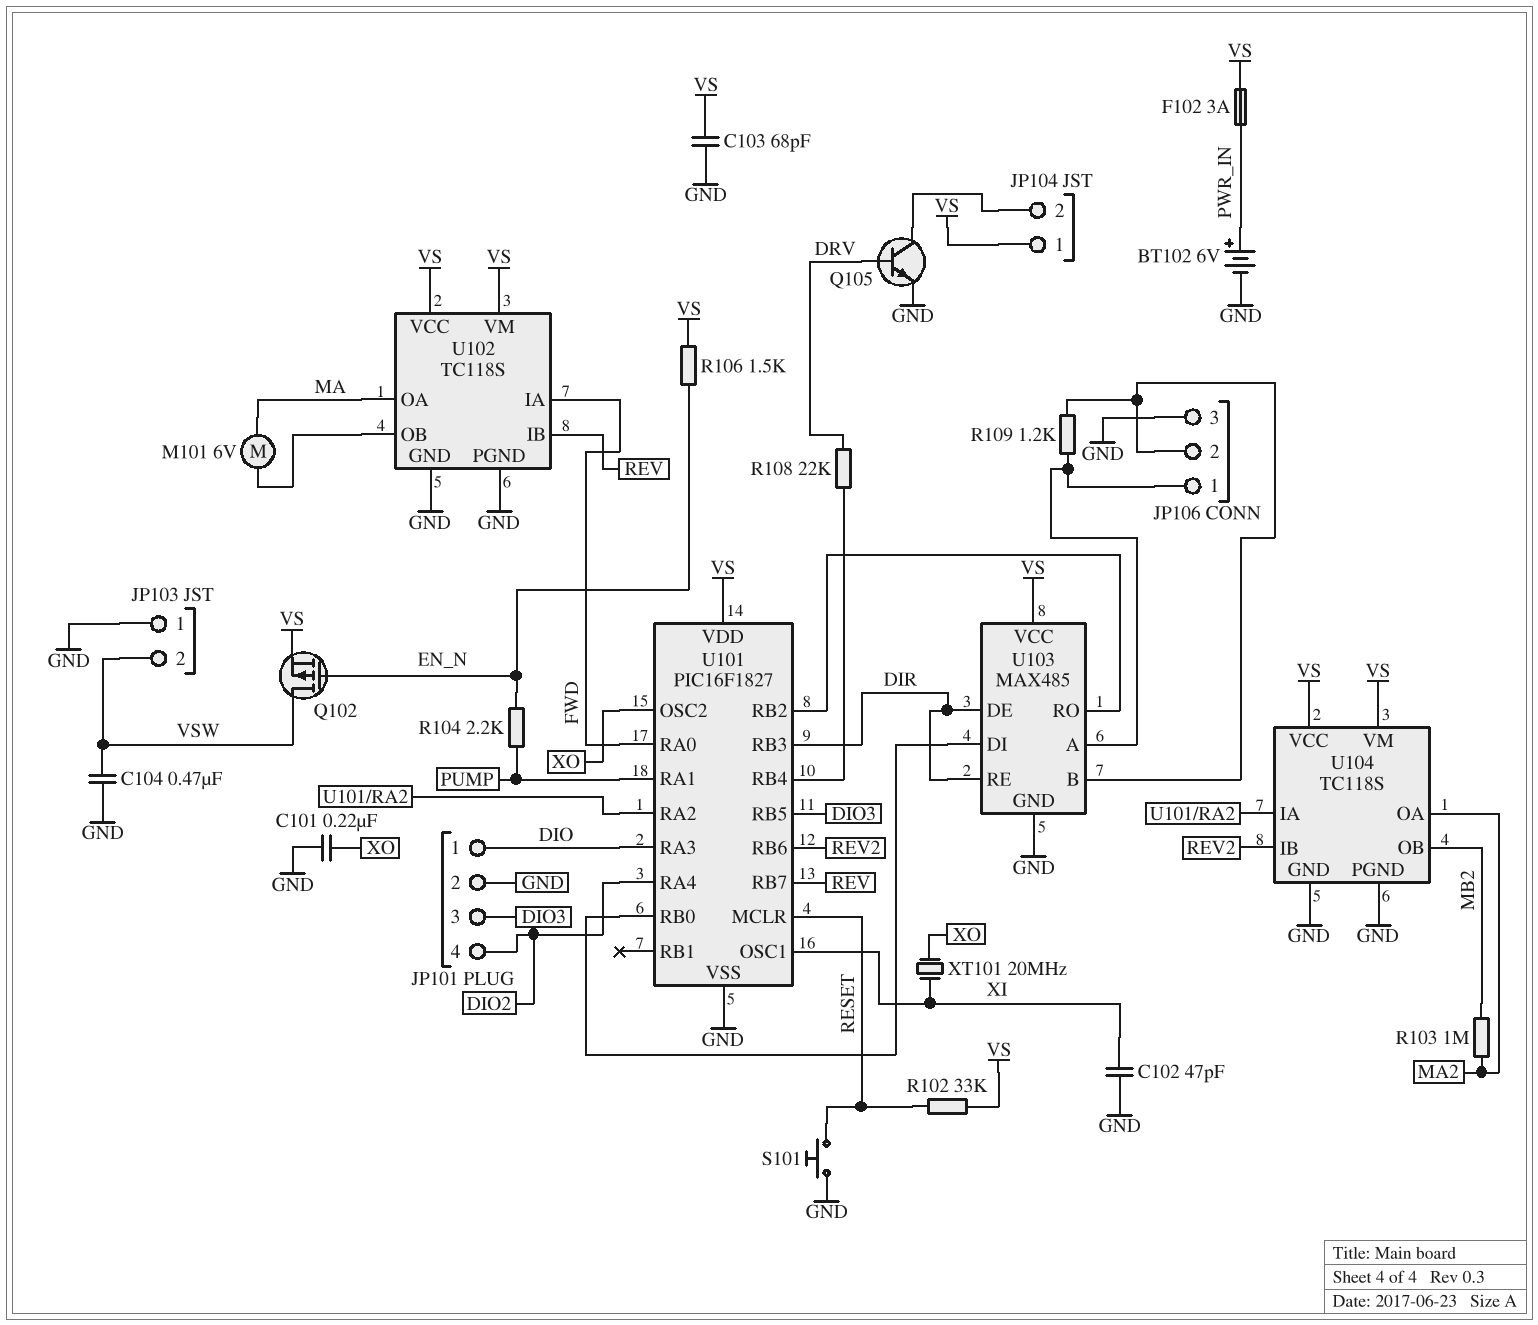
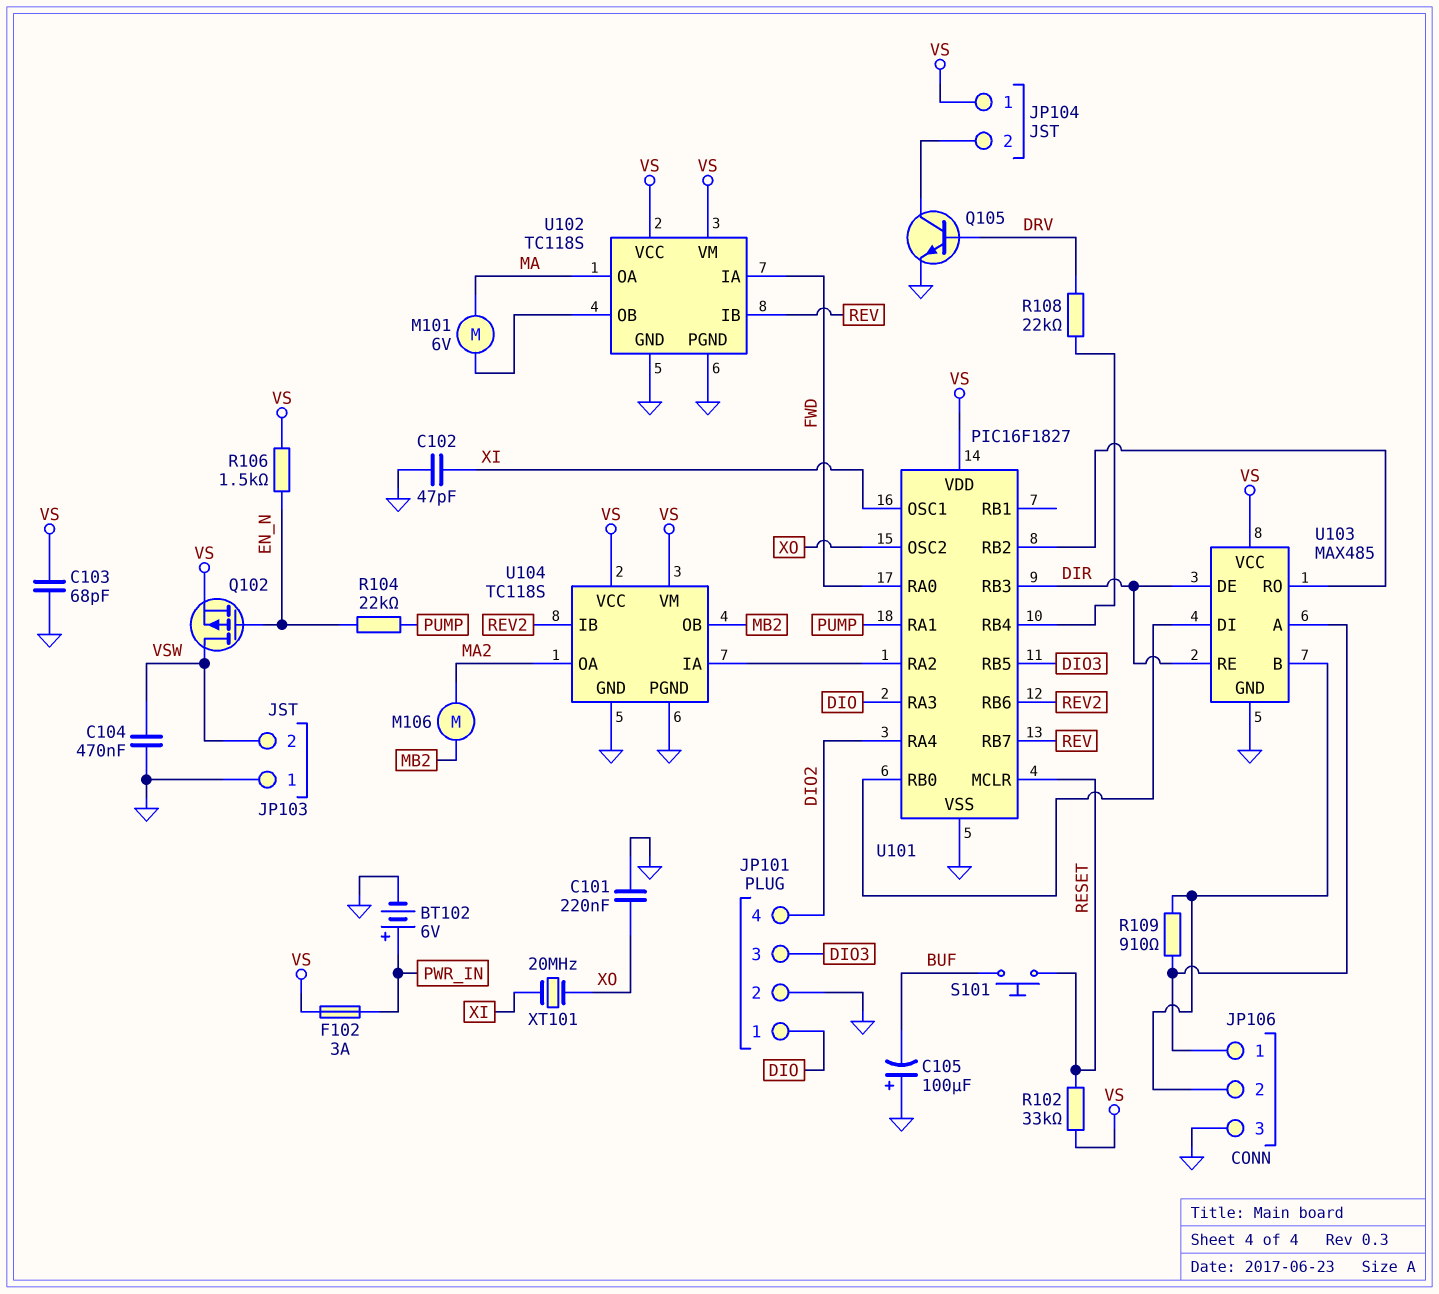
C105: none -> 100uF (plus GND, minus BUF)
M106: none -> motor (MA2, MB2)
R103: 1M (MA2, MB2) -> none
R104: 2.2k (EN_N, PUMP) -> 22k (EN_N, PUMP)
R109: 1.2k (JP106/1, JP106/2) -> 910 (JP106/1, JP106/2)
S101: button (GND, RESET) -> button (BUF, RESET)

